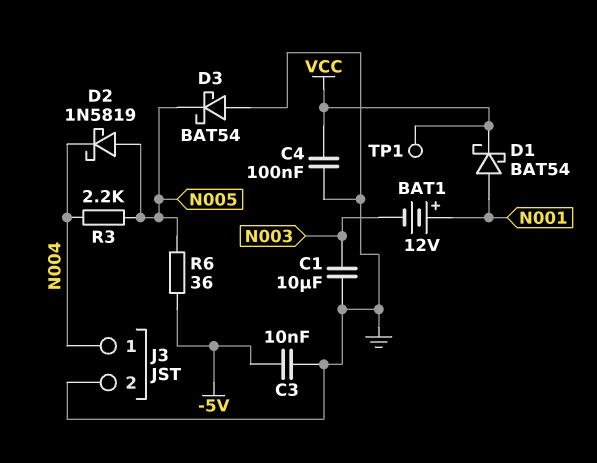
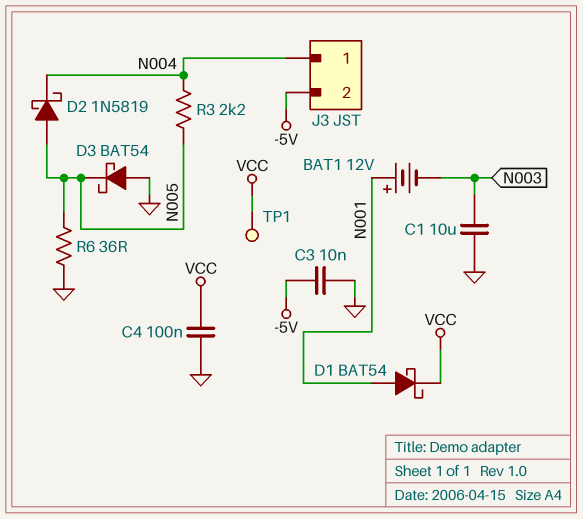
J3 pin 2: GND -> -5V
R6: 36 (-5V, N005) -> 36 (GND, N005)

